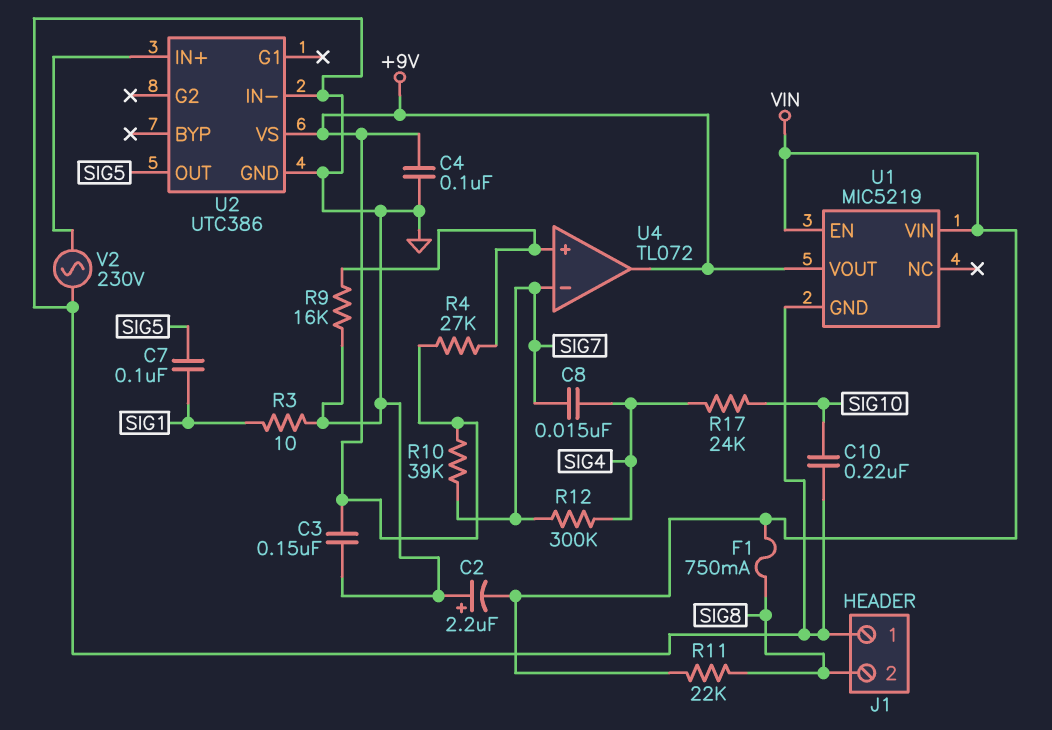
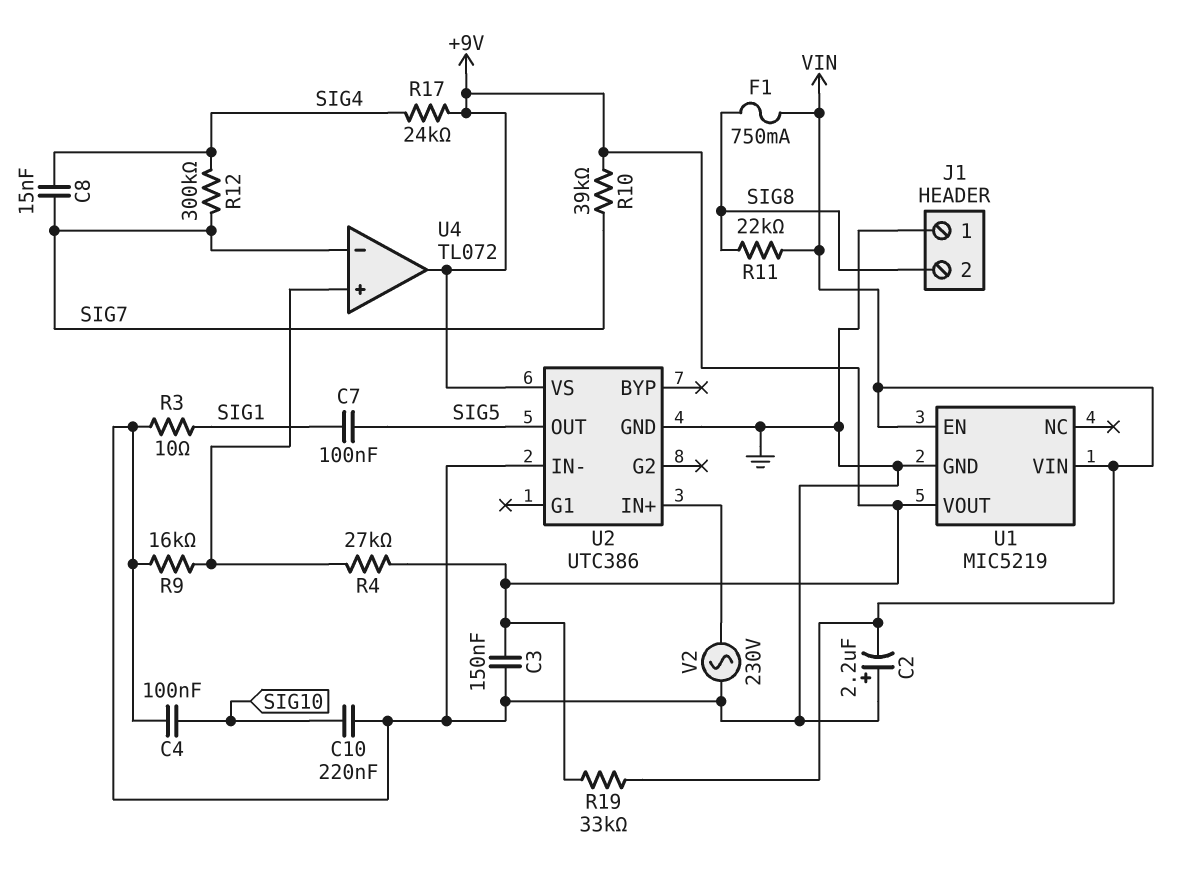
C4: 100nF (+9V, GND) -> 100nF (GND, SIG10)
R17: 24k (SIG4, SIG10) -> 24k (+9V, SIG4)
R19: none -> 33k (+9V, VIN)

